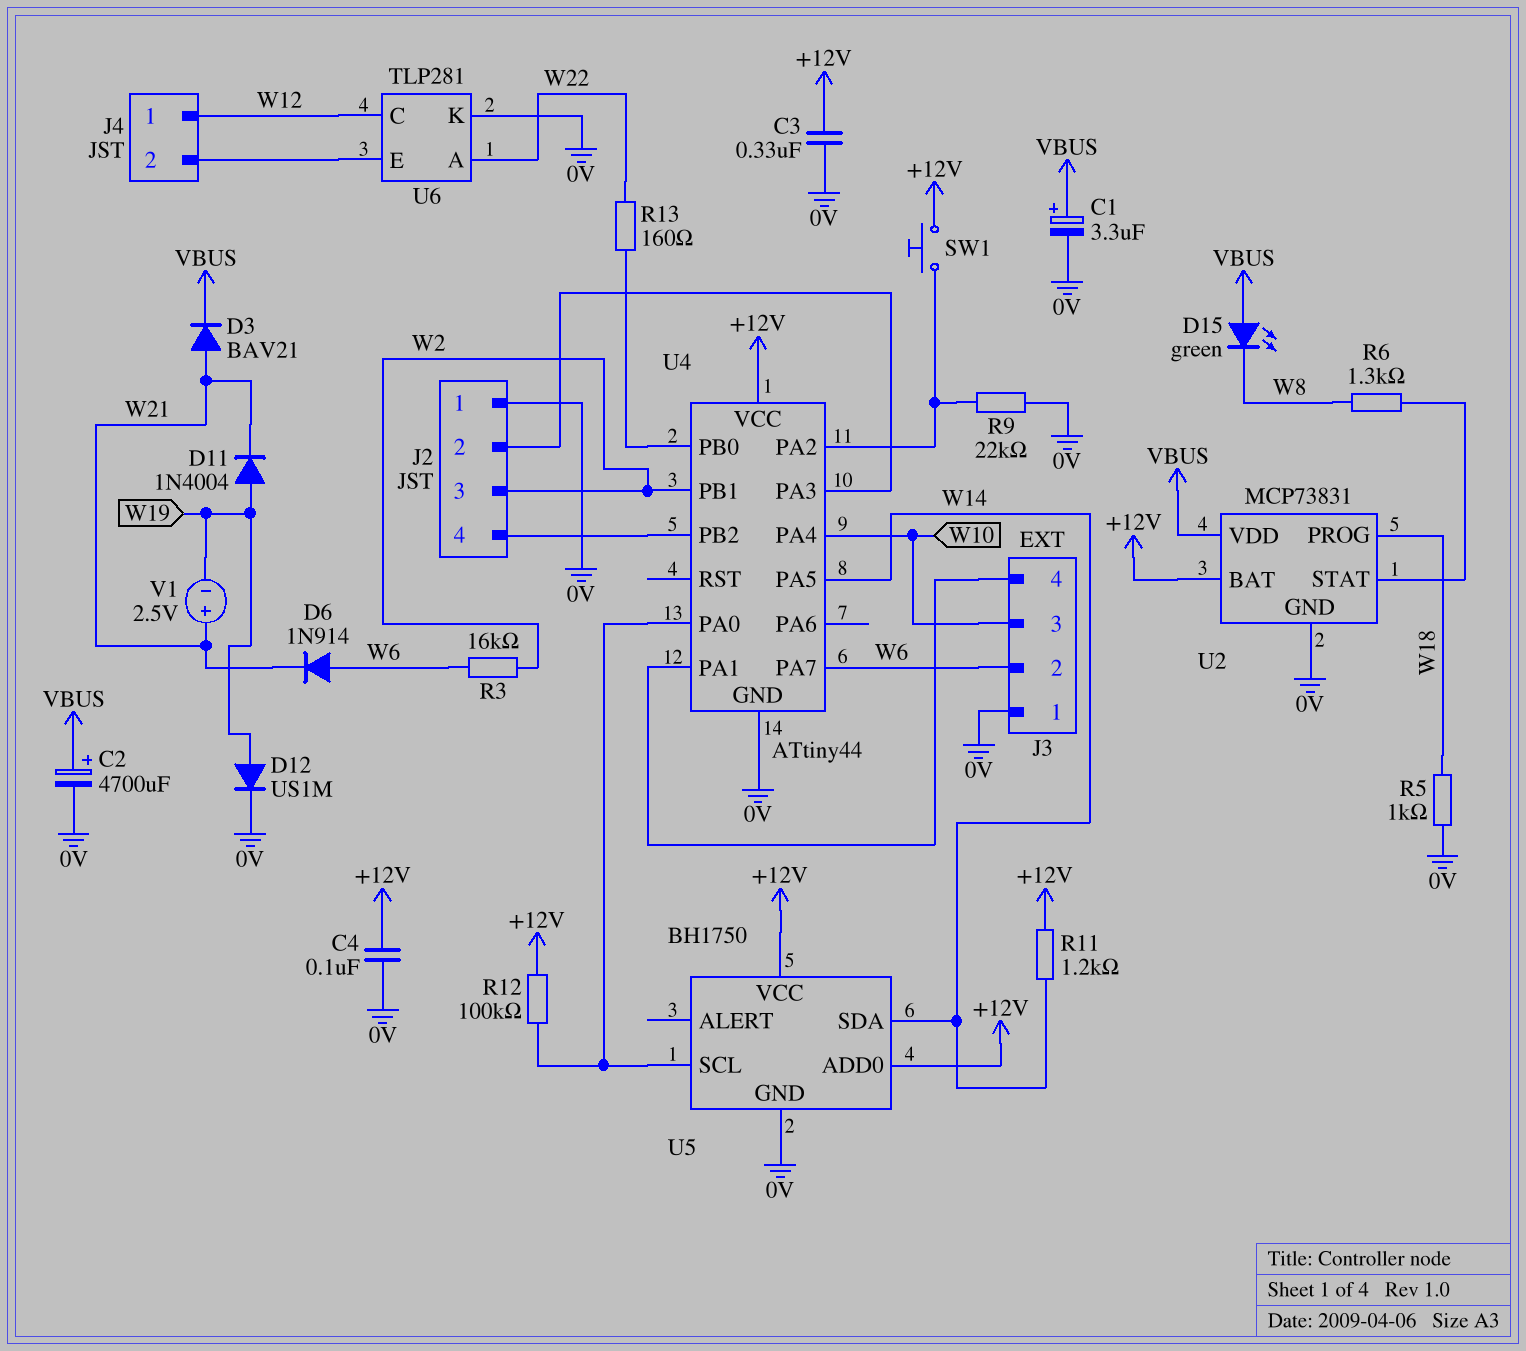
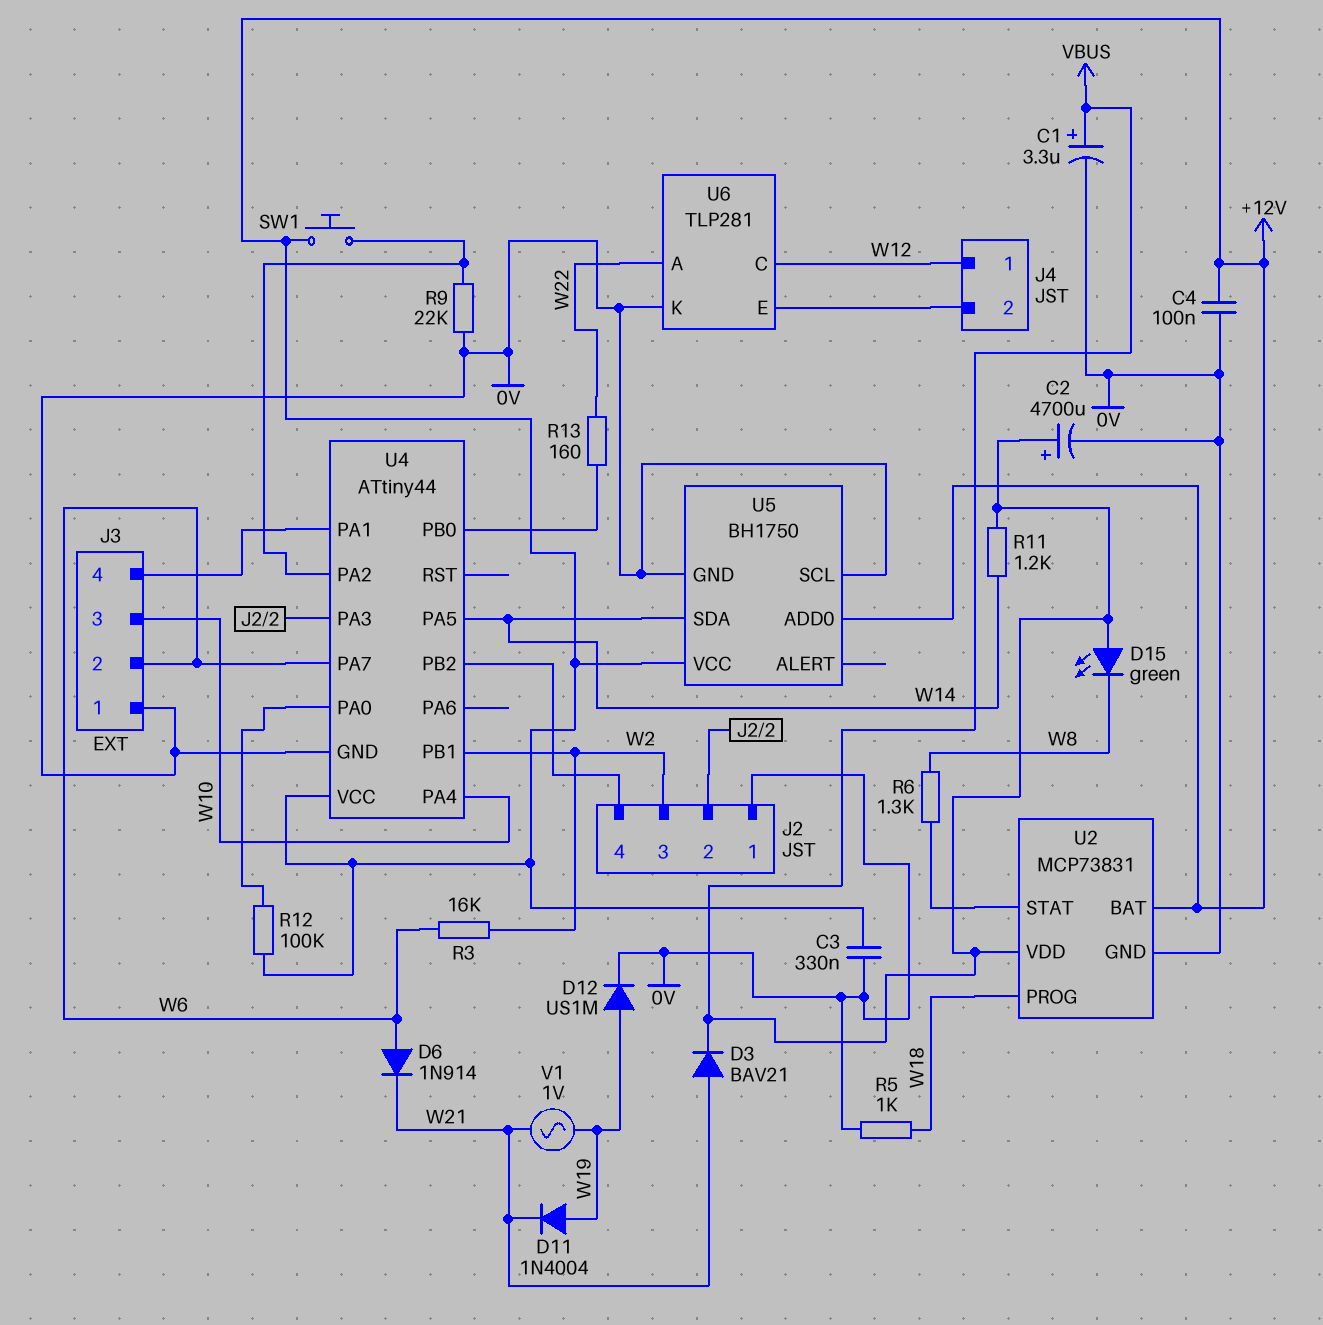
R11: 1.2k (+12V, W14) -> 1.2k (VBUS, W14)
U5 pin SCL: U4/PA0 -> 0V
V1: 2.5V (plus W21, minus W19) -> AC 1V (W19, W21)

